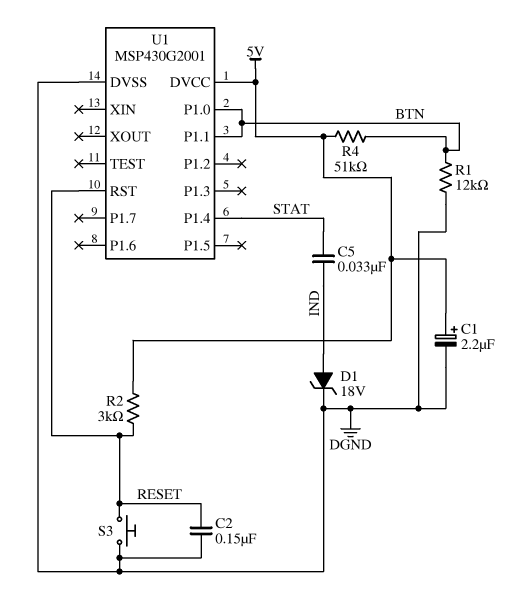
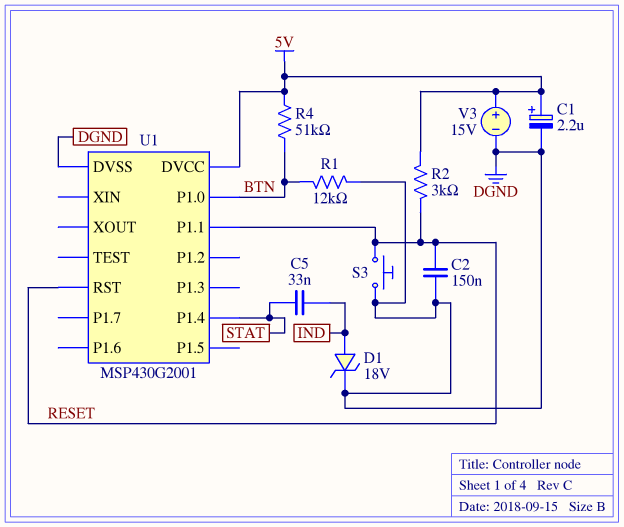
U1 pin P1.1: BTN -> RESET
V3: none -> 15V (plus 5V, minus DGND)

